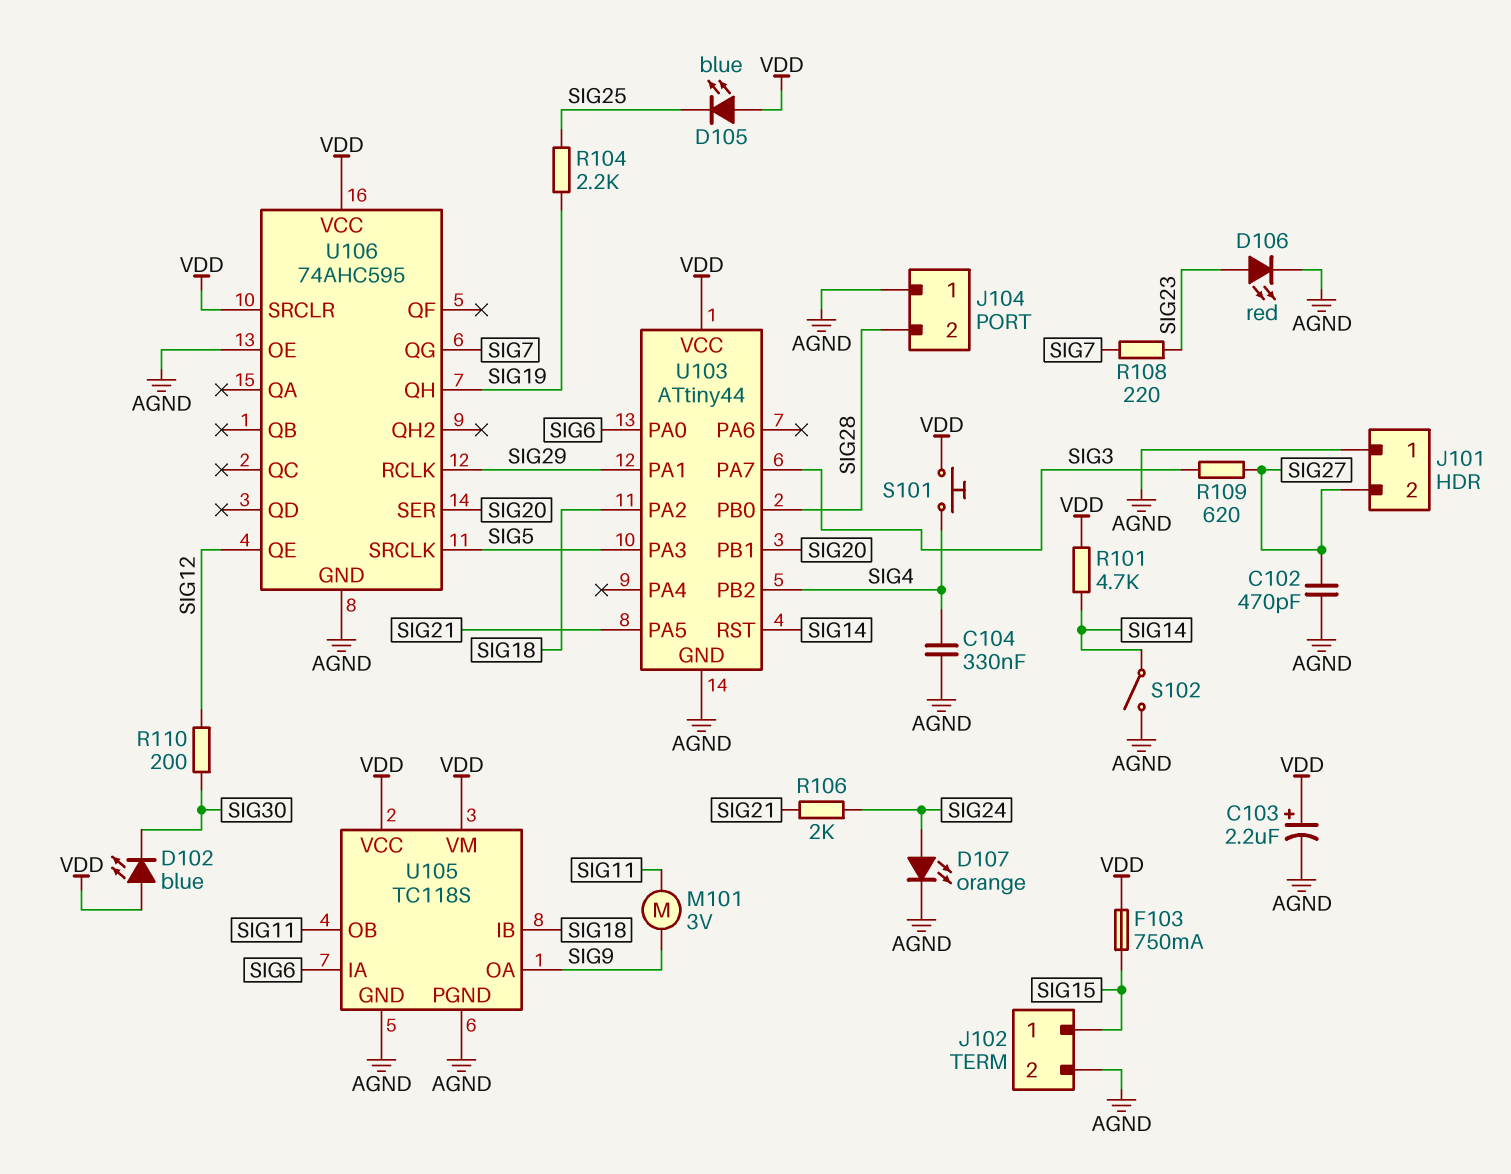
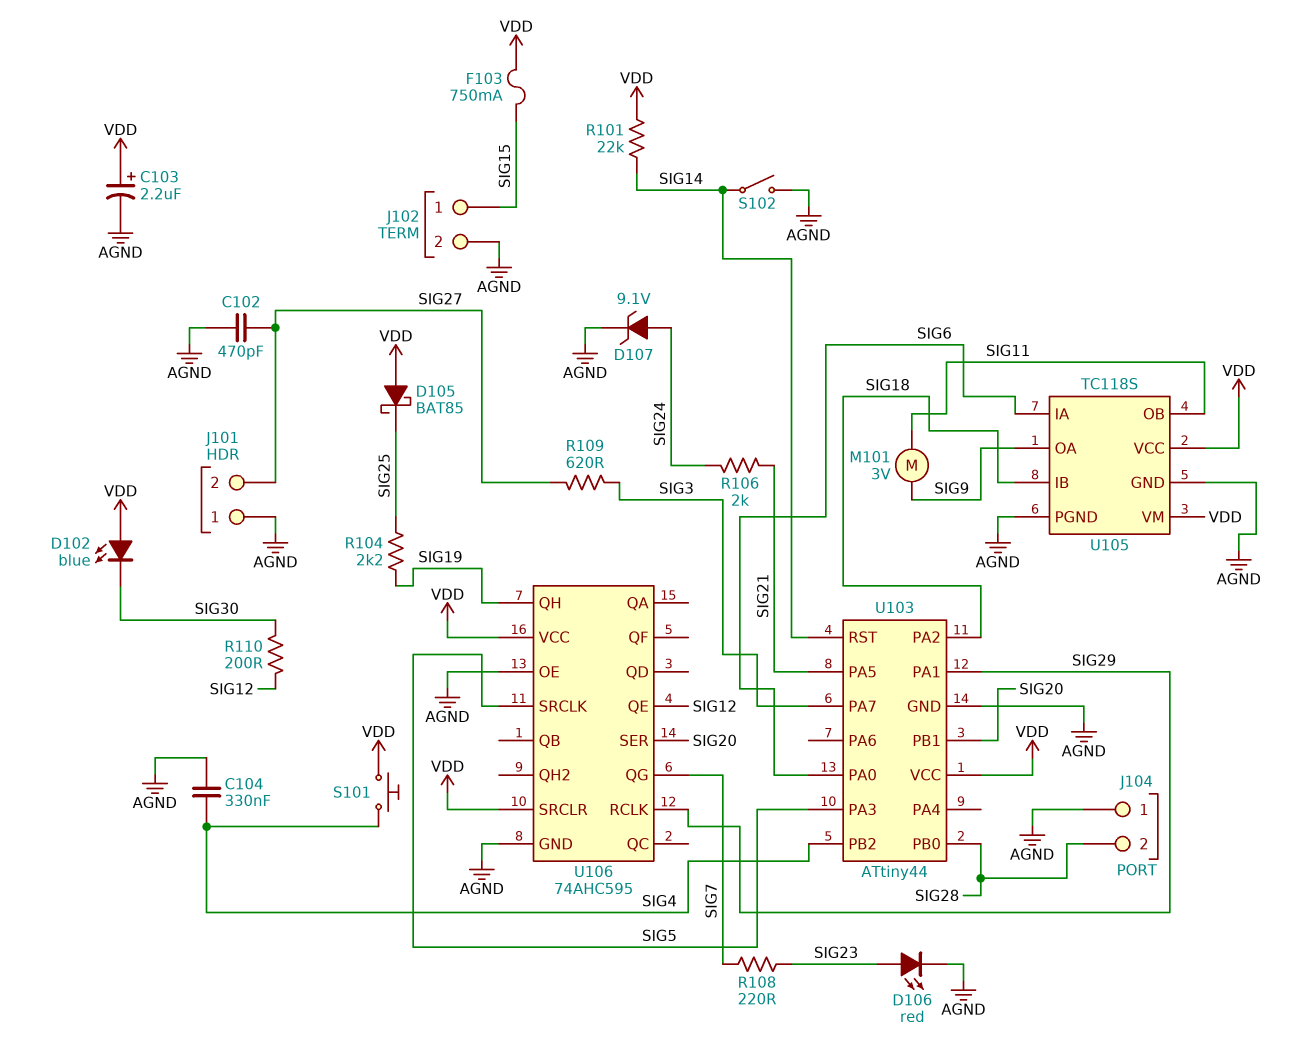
D105: LED blue (A VDD, K SIG25) -> schottky BAT85 (A VDD, K SIG25)
D107: LED orange (A SIG24, K AGND) -> zener 9.1V (A SIG24, K AGND)
R101: 4.7k (SIG14, VDD) -> 22k (SIG14, VDD)

